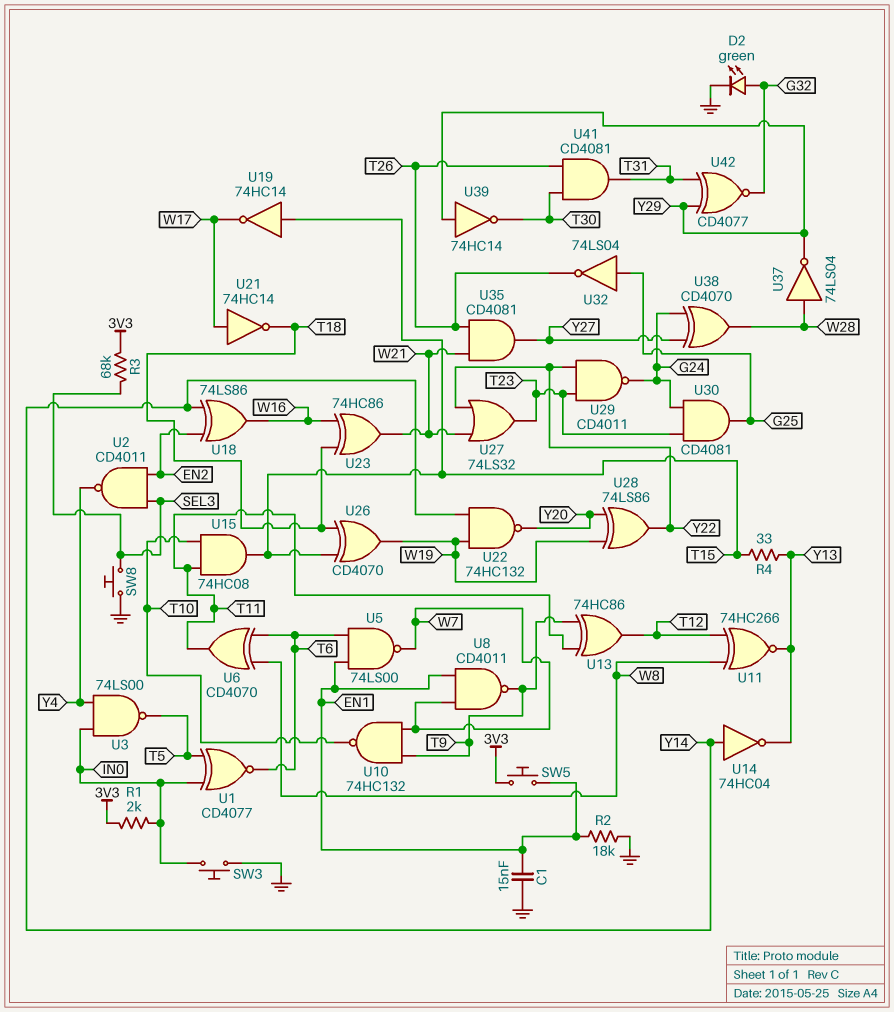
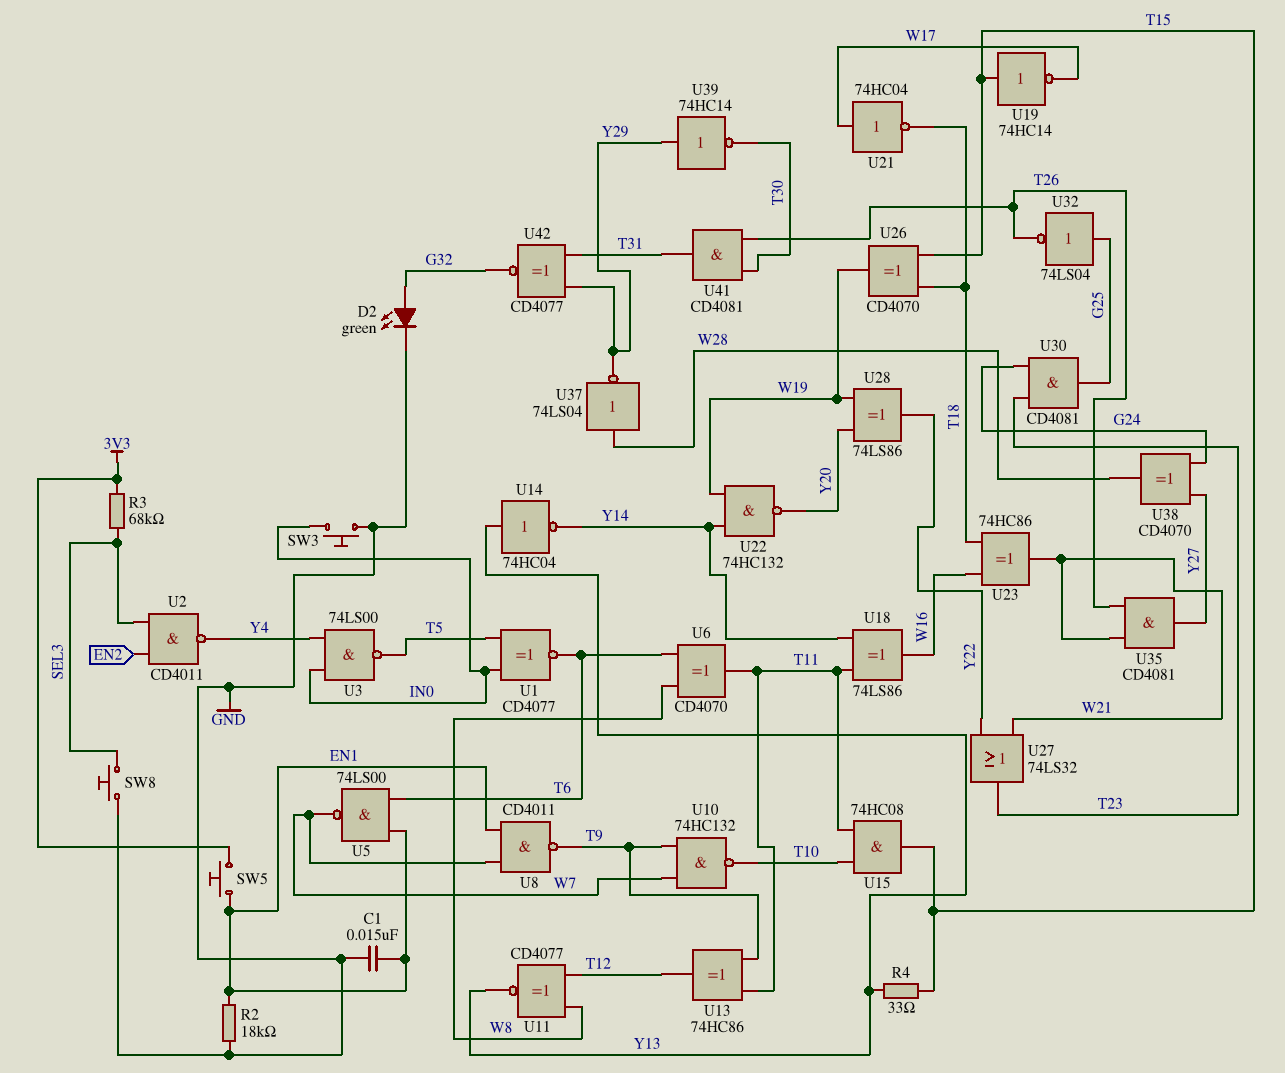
R1: 2k (3V3, IN0) -> none
U11: XNOR 74HC266 (in T12, in W8, out Y13) -> XNOR CD4077 (in T12, in W8, out Y13)
U14: NOT 74HC04 (in Y14, out Y13) -> NOT 74HC04 (in Y13, out Y14)
U18: XOR 74LS86 (in EN2, in Y14, out W16) -> XOR 74LS86 (in T11, in Y14, out W16)
U21: NOT 74HC14 (in W17, out T18) -> NOT 74HC04 (in W17, out T18)
U29: NAND CD4011 (in T23, in Y22, out G24) -> none

